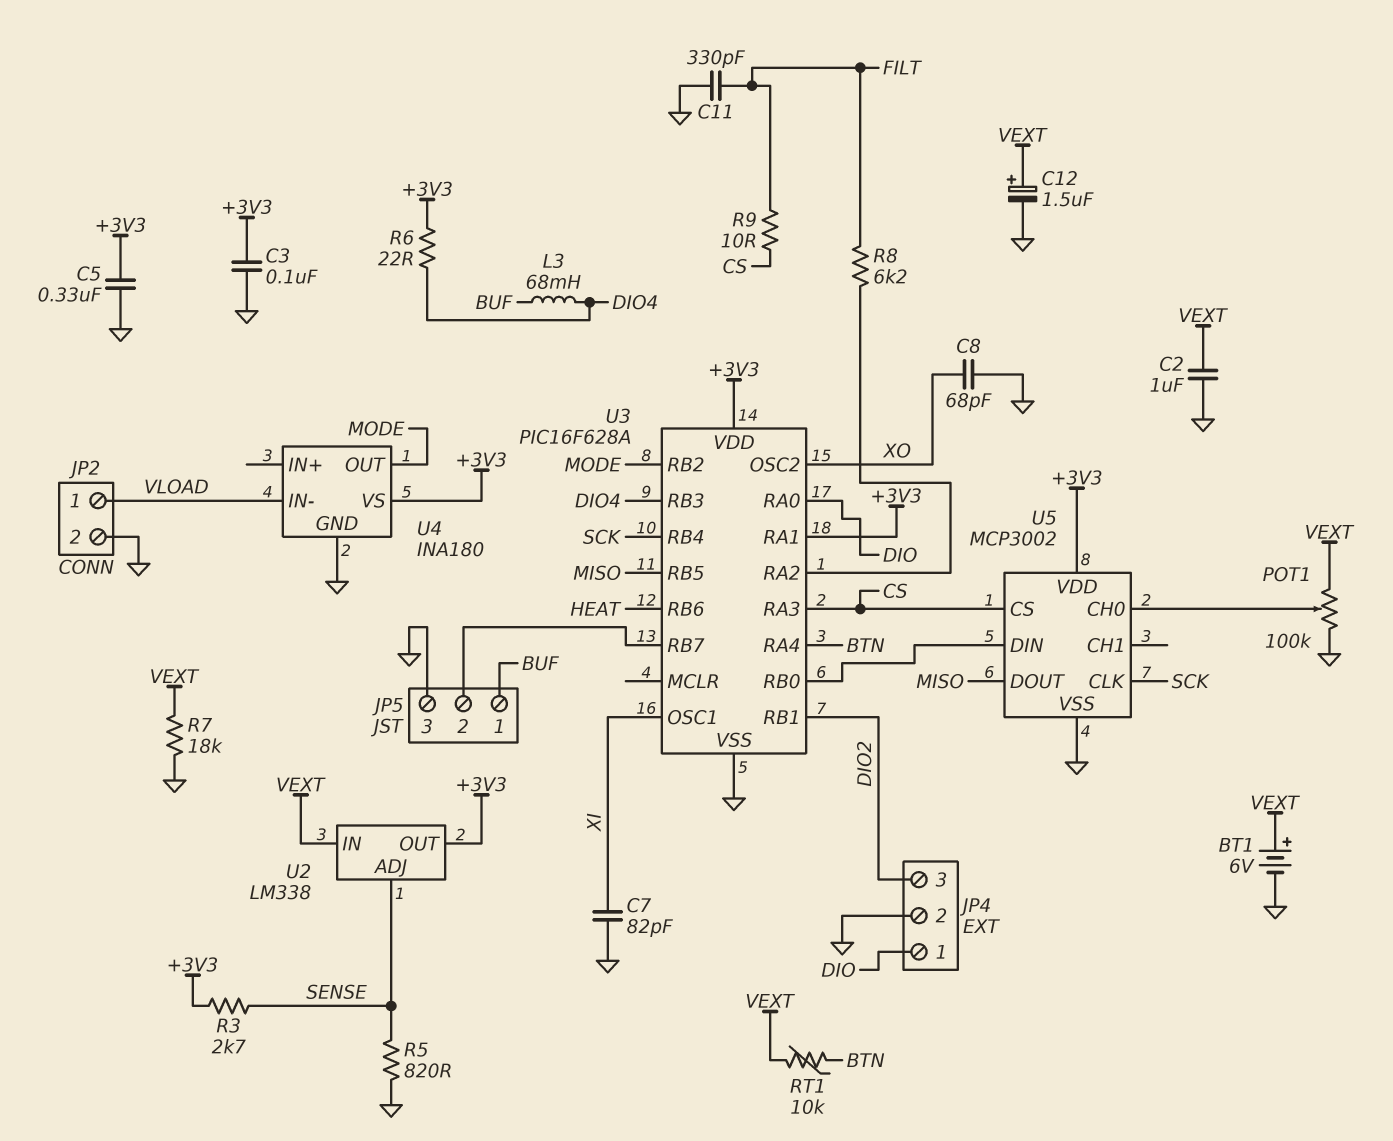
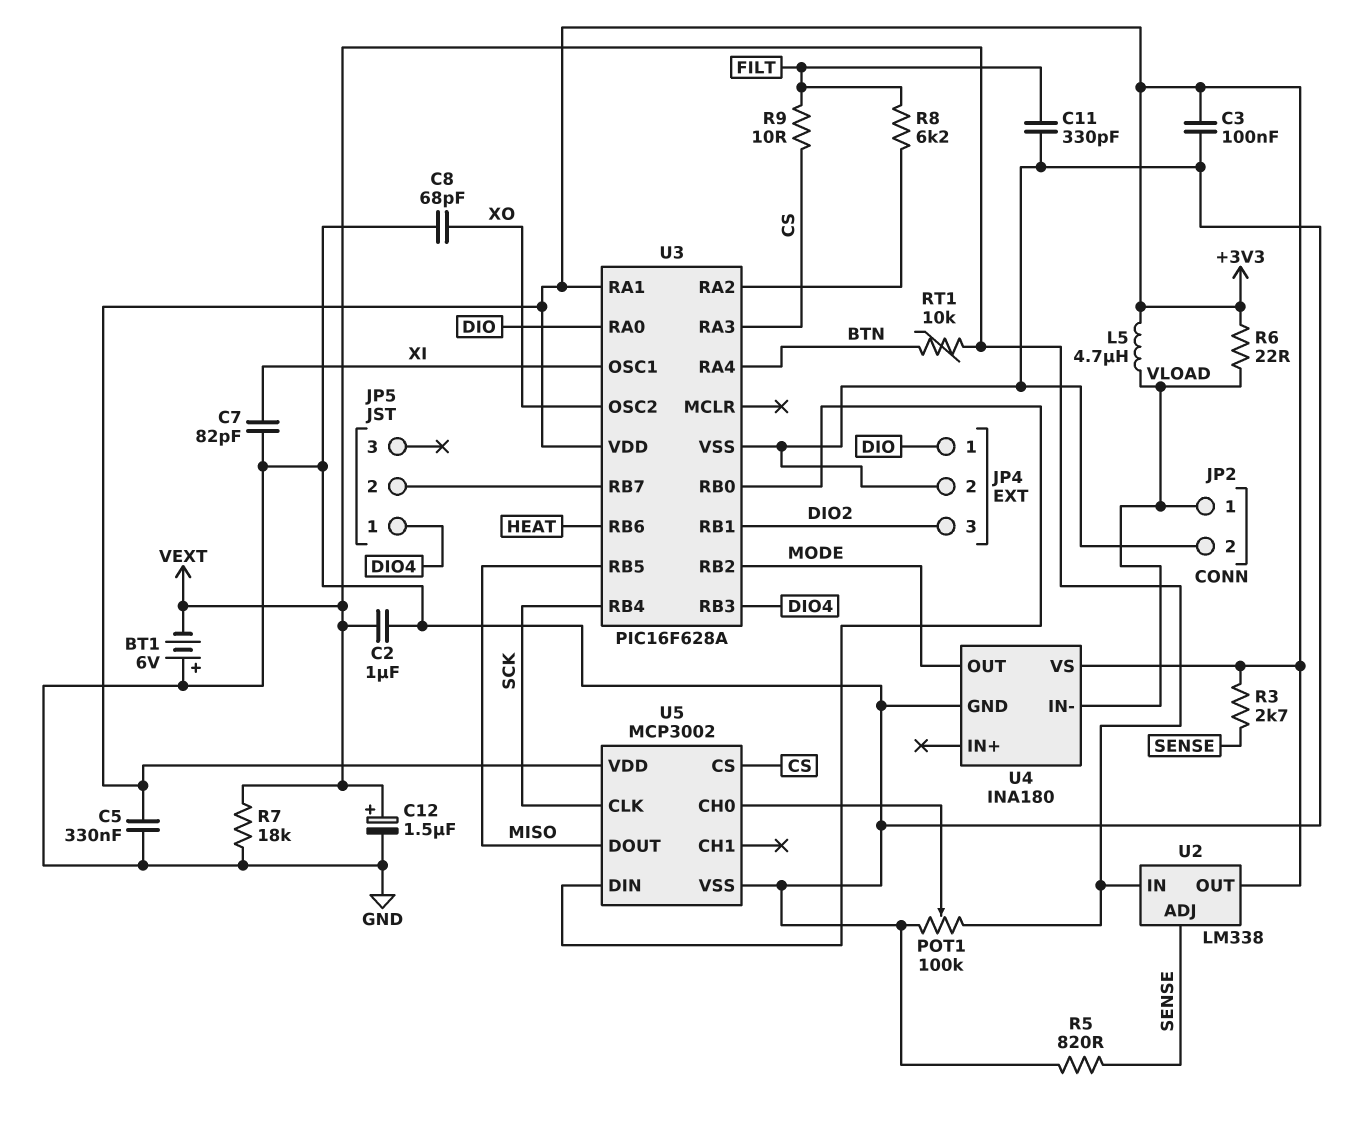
BT1: 6V (plus VEXT, minus GND) -> 6V (plus GND, minus VEXT)
JP5 pin 1: BUF -> DIO4
JP5 pin 3: GND -> none
L3: 68mH (BUF, DIO4) -> none
L5: none -> 4.7uH (+3V3, VLOAD)
R6: 22 (+3V3, DIO4) -> 22 (+3V3, VLOAD)

